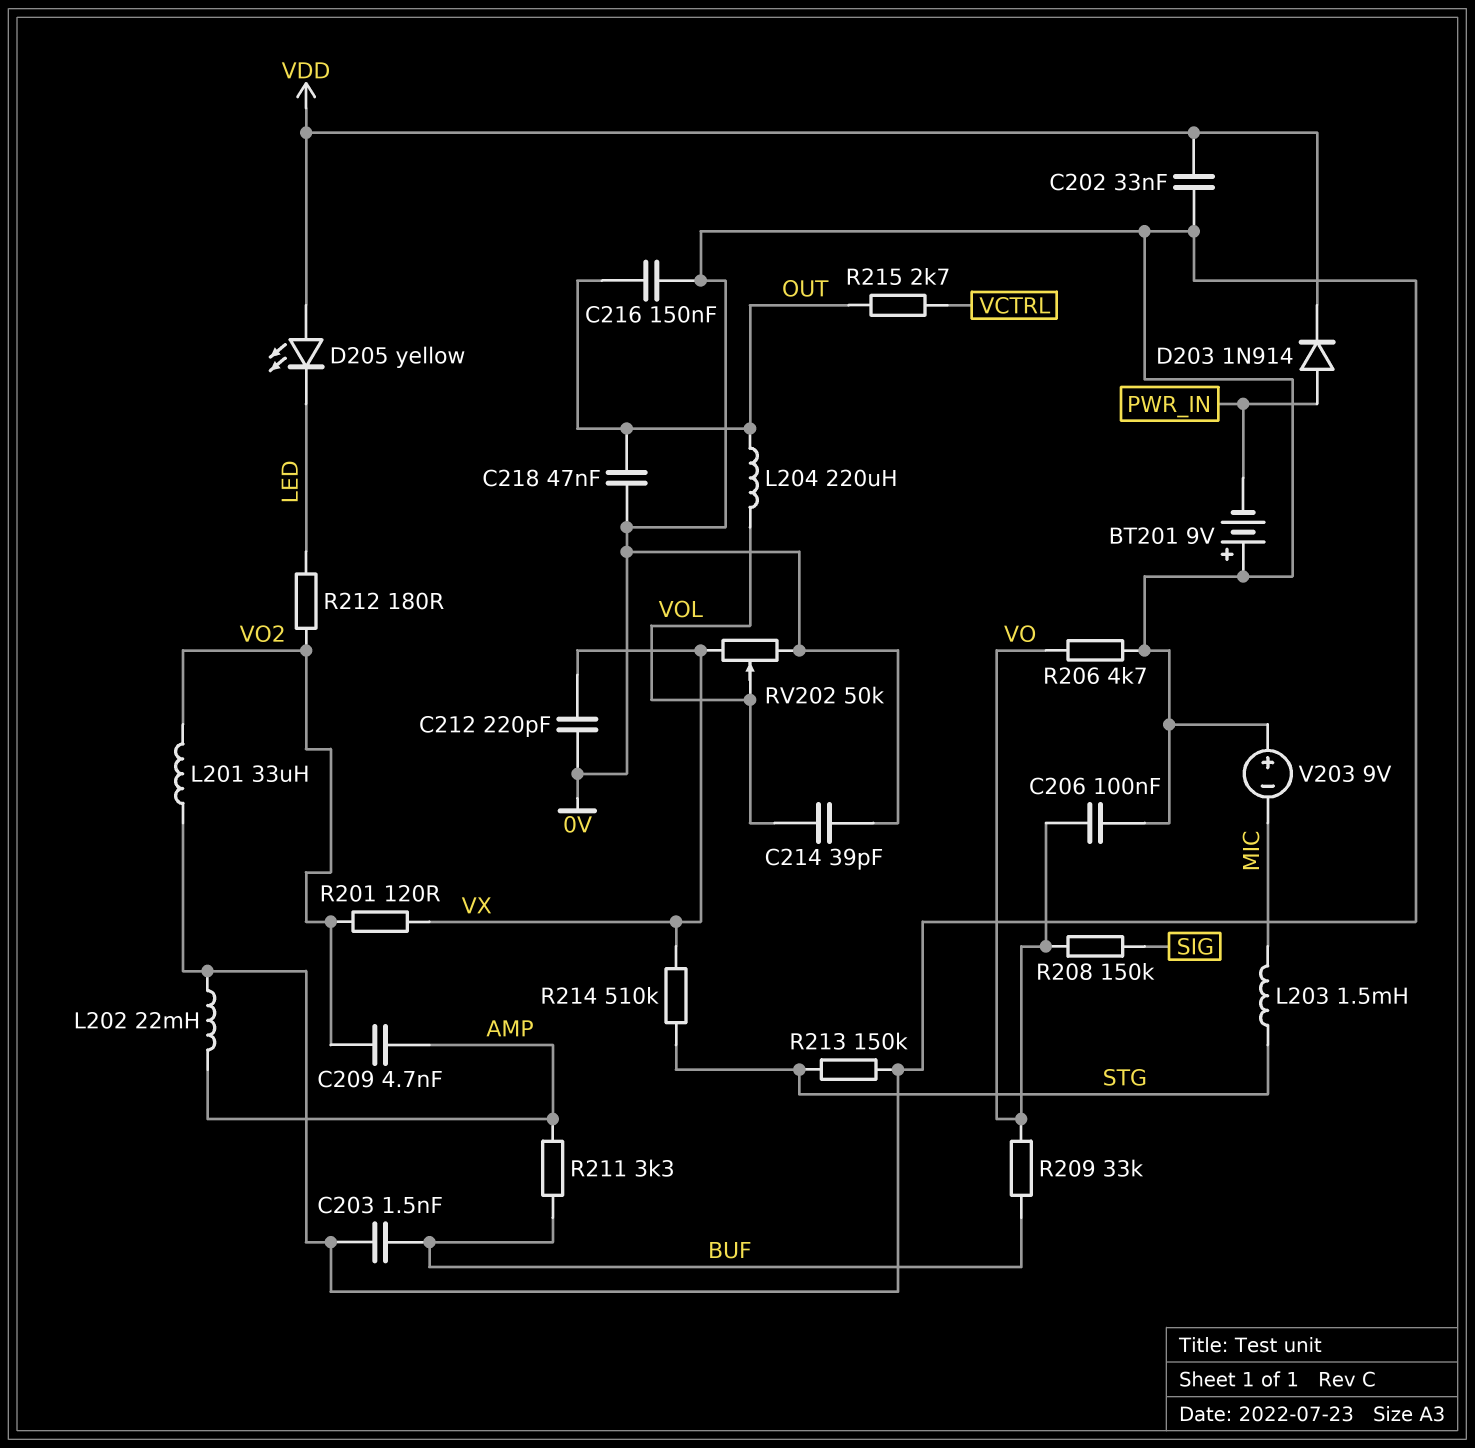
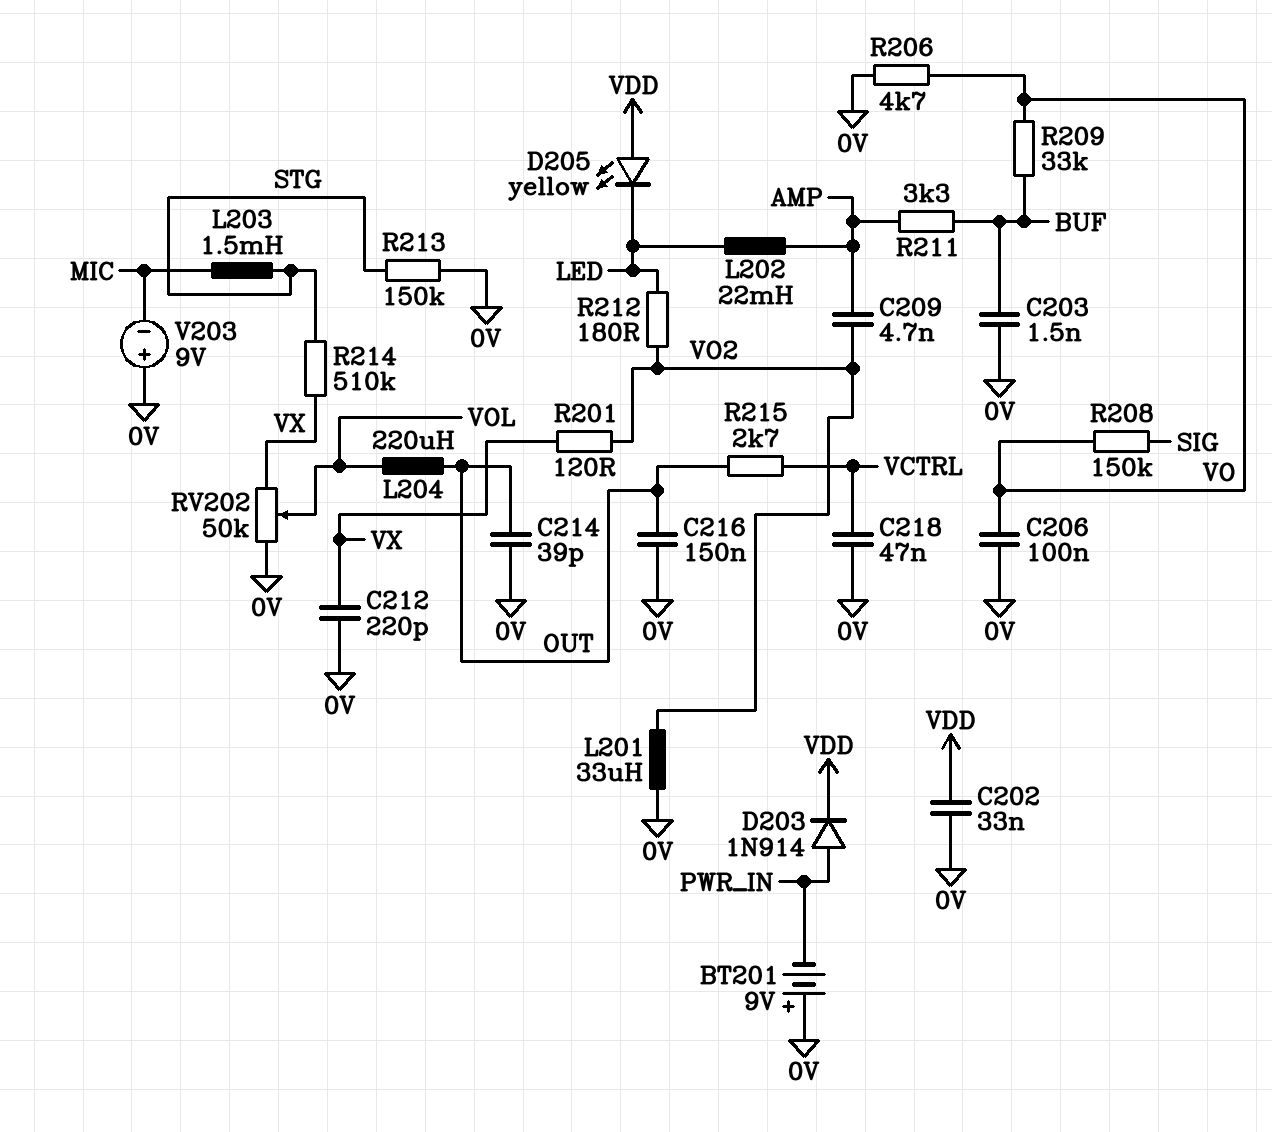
C214: 39pF (0V, VOL) -> 39pF (0V, OUT)
C218: 47nF (0V, OUT) -> 47nF (0V, VCTRL)
L202: 22mH (0V, AMP) -> 22mH (AMP, LED)

